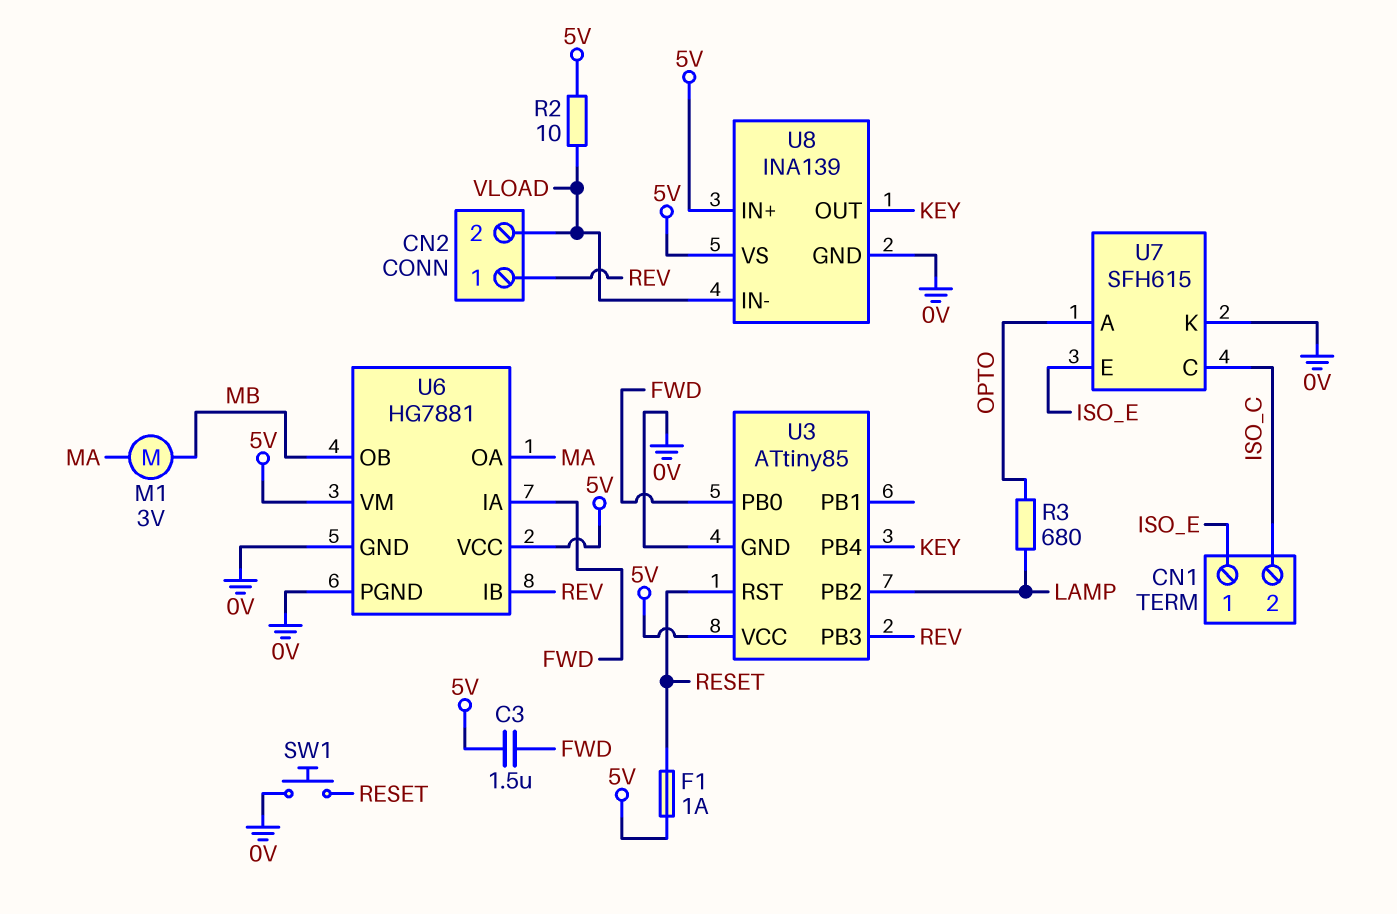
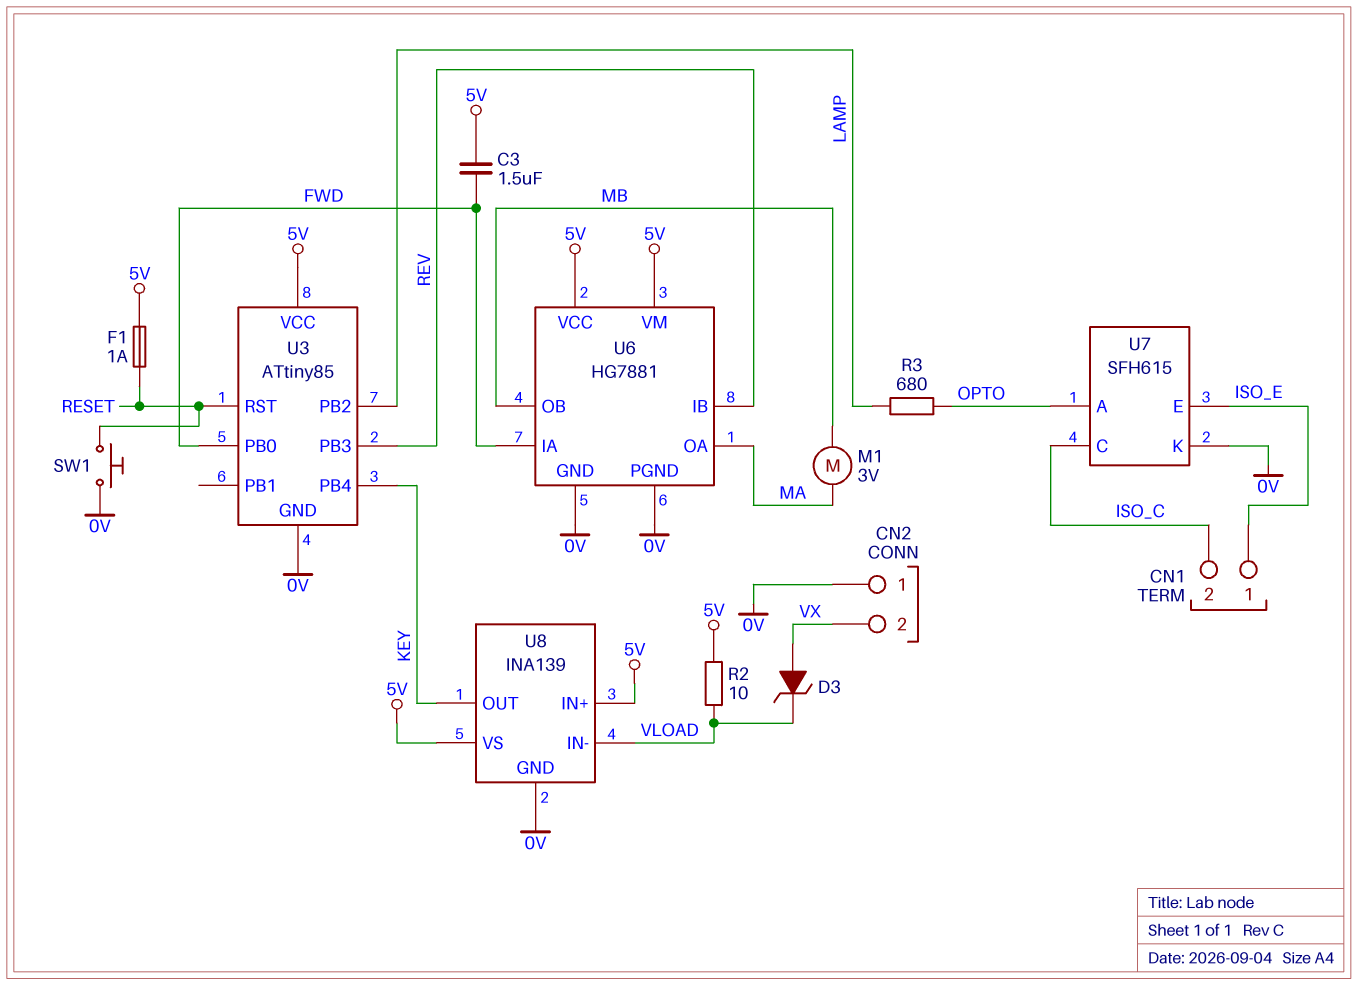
CN2 pin 1: REV -> 0V
CN2 pin 2: VLOAD -> VX
D3: none -> zener (A VX, K VLOAD)

